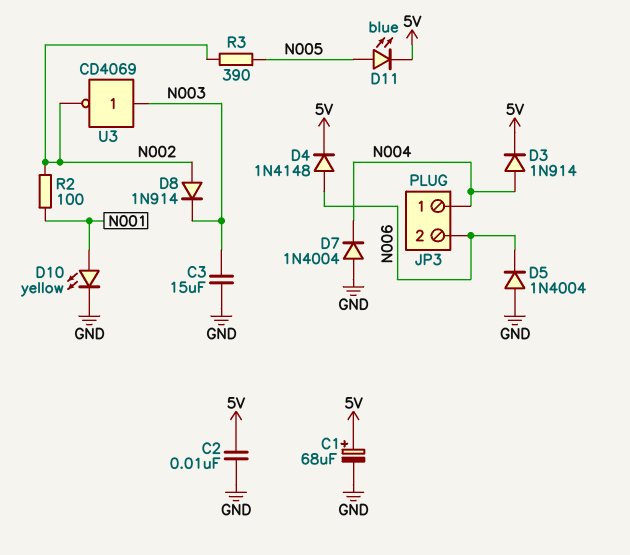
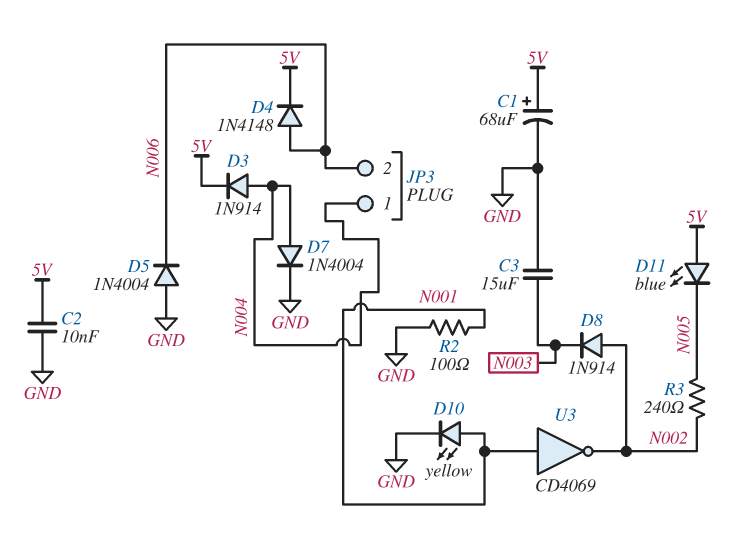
D7: diode 1N4004 (A GND, K N004) -> diode 1N4004 (A N004, K GND)
D11: LED blue (A N005, K 5V) -> LED blue (A 5V, K N005)
R2: 100 (N001, N002) -> 100 (GND, N001)
R3: 390 (N002, N005) -> 240 (N002, N005)
U3: NOT CD4069 (in N003, out N002) -> NOT CD4069 (in N001, out N002)

